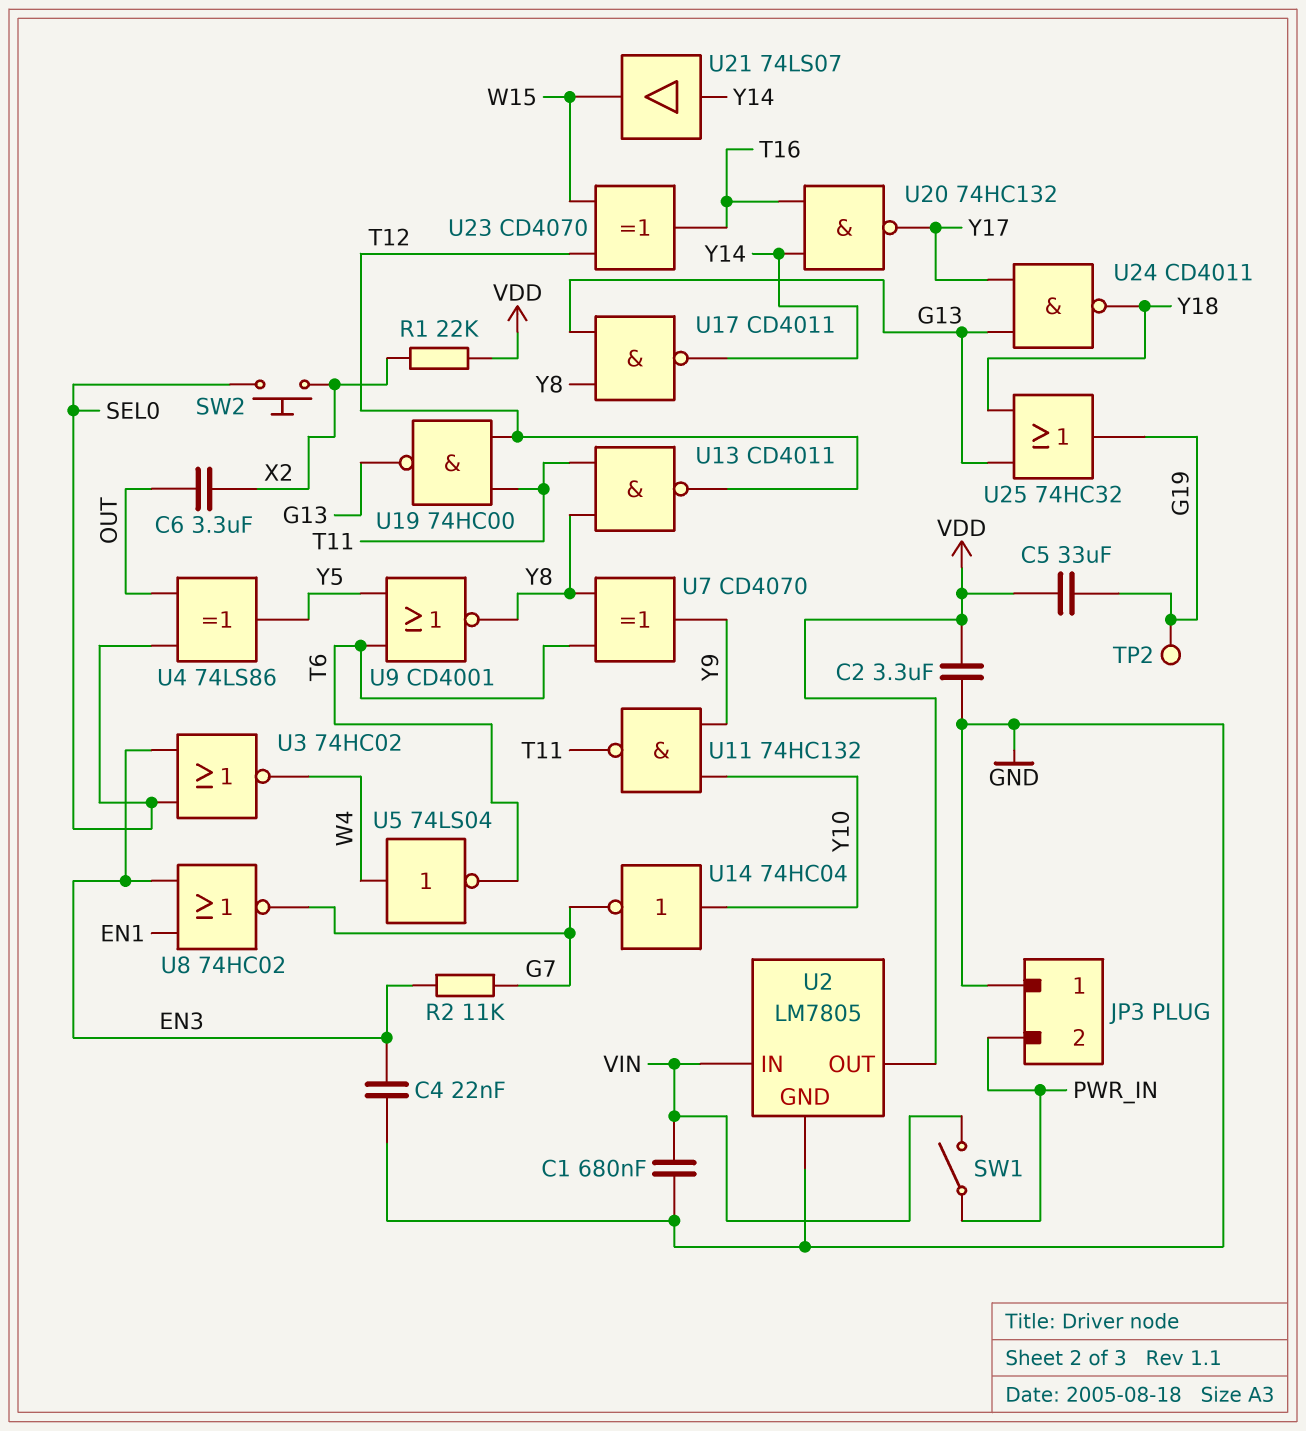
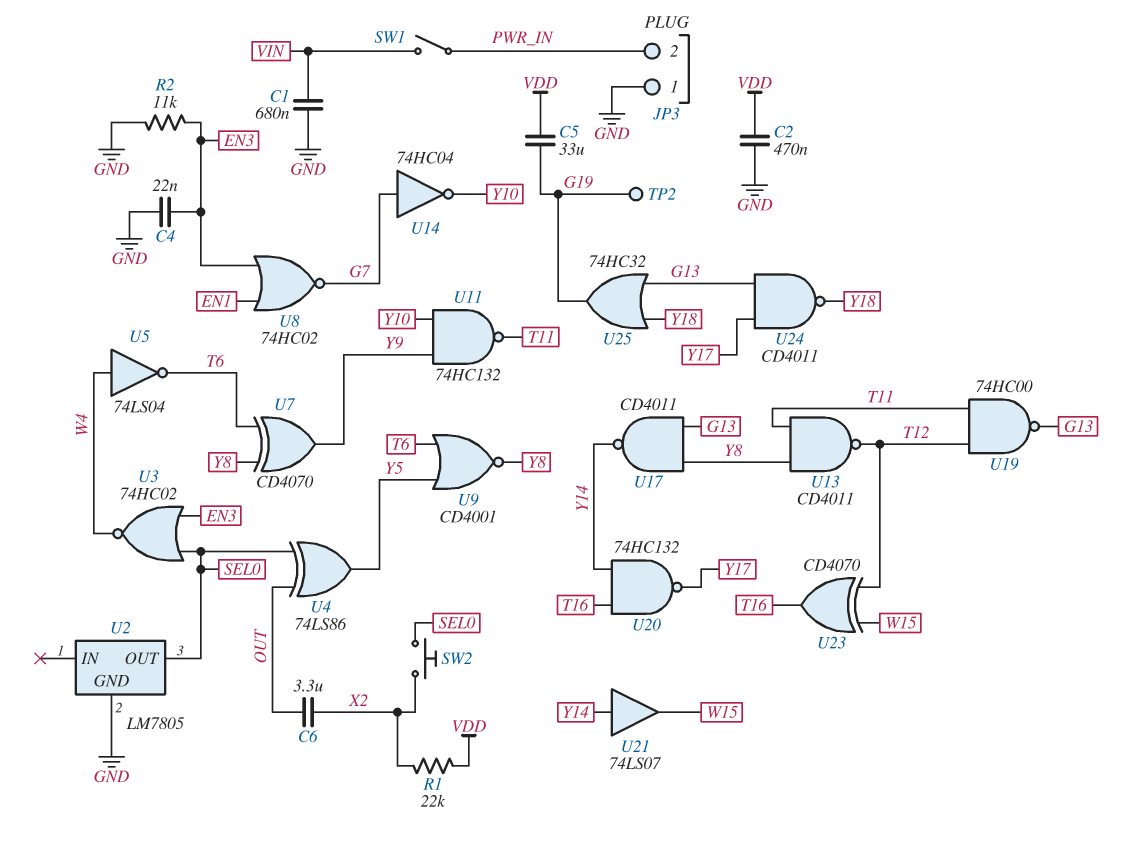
C2: 3.3uF (GND, VDD) -> 470nF (GND, VDD)
R2: 11k (EN3, G7) -> 11k (EN3, GND)
U2 pin IN: VIN -> none
U2 pin OUT: VDD -> SEL0
U14: NOT 74HC04 (in Y10, out G7) -> NOT 74HC04 (in G7, out Y10)

